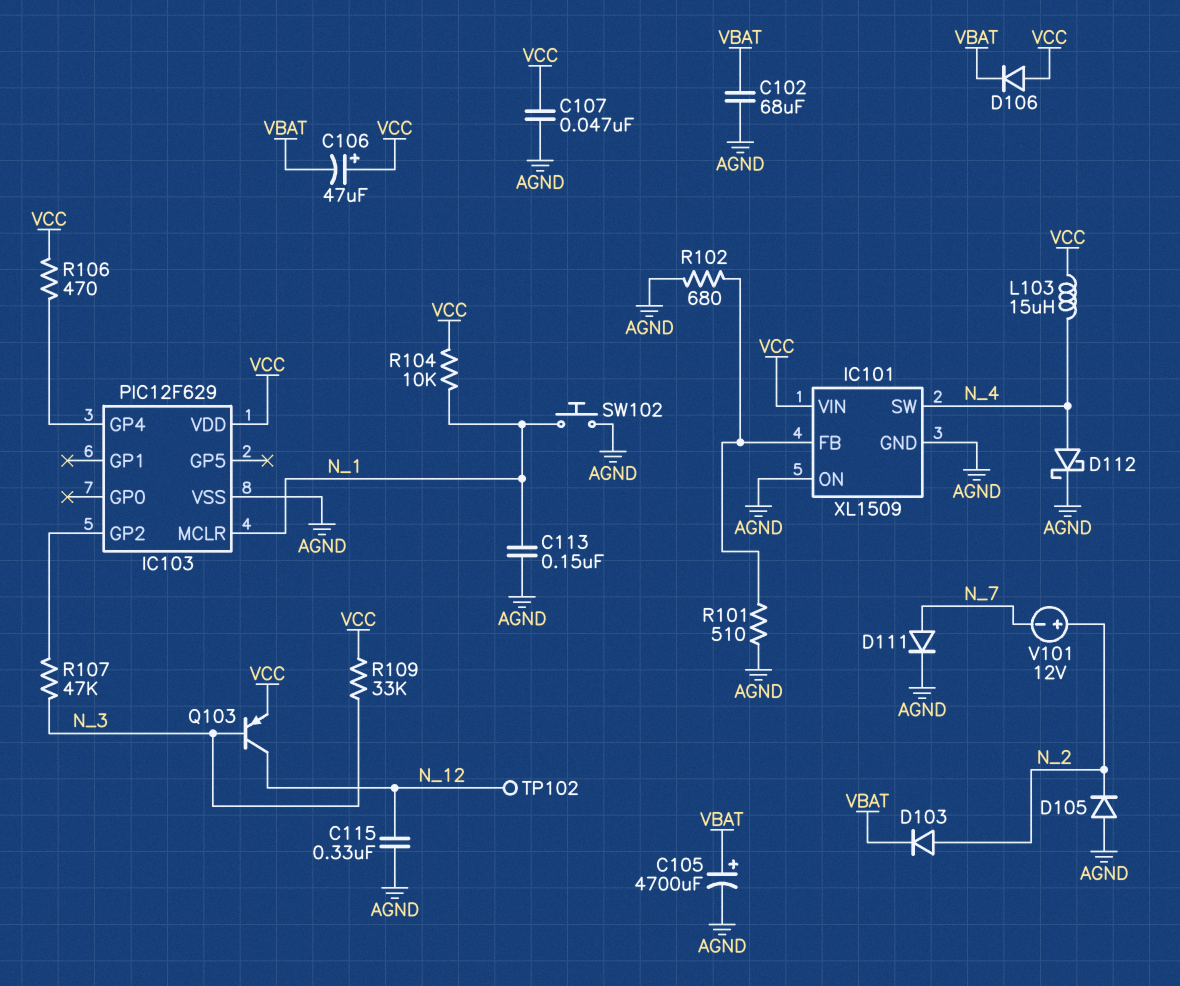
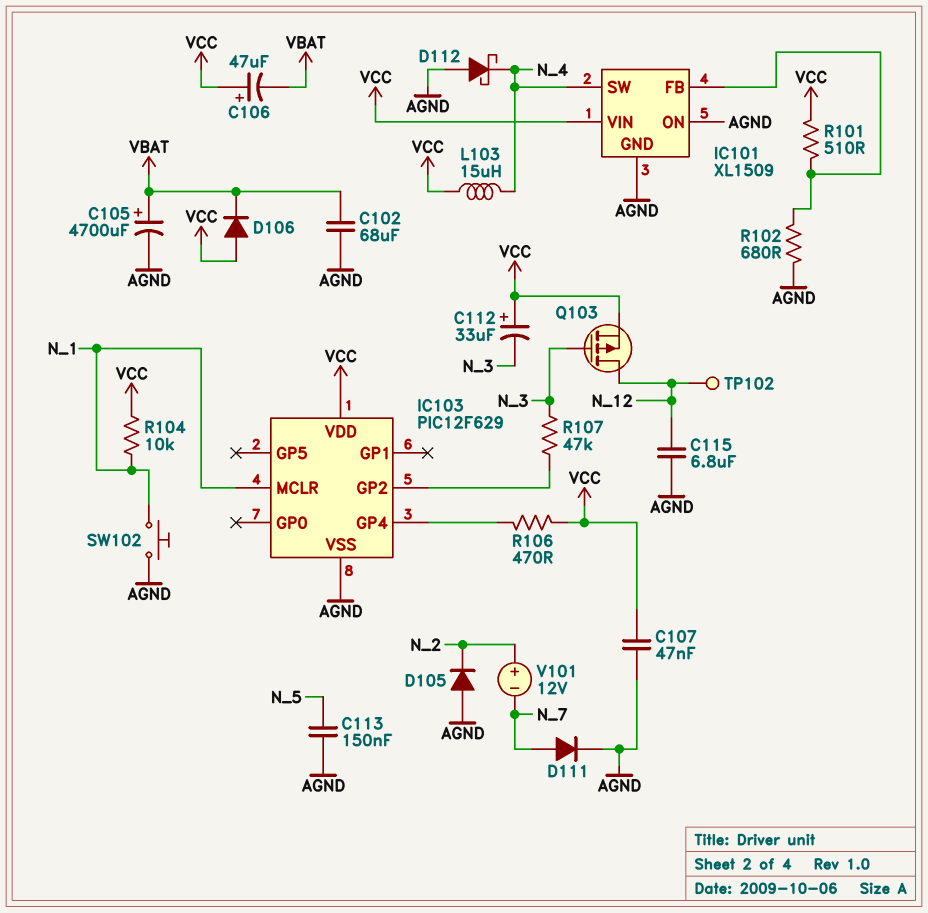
C112: none -> 33uF (plus VCC, minus N_3)
C113: 150nF (AGND, N_1) -> 150nF (AGND, N_5)
C115: 330nF (AGND, N_12) -> 6.8uF (AGND, N_12)
D103: diode (A N_2, K VBAT) -> none
D112: schottky (A N_4, K AGND) -> schottky (A AGND, K N_4)
Q103: PNP (B N_3, C N_12, E VCC) -> PMOS (G N_3, D N_12, S VCC)
R101: 510 (AGND, IC101/FB) -> 510 (IC101/FB, VCC)
R109: 33k (N_3, VCC) -> none

